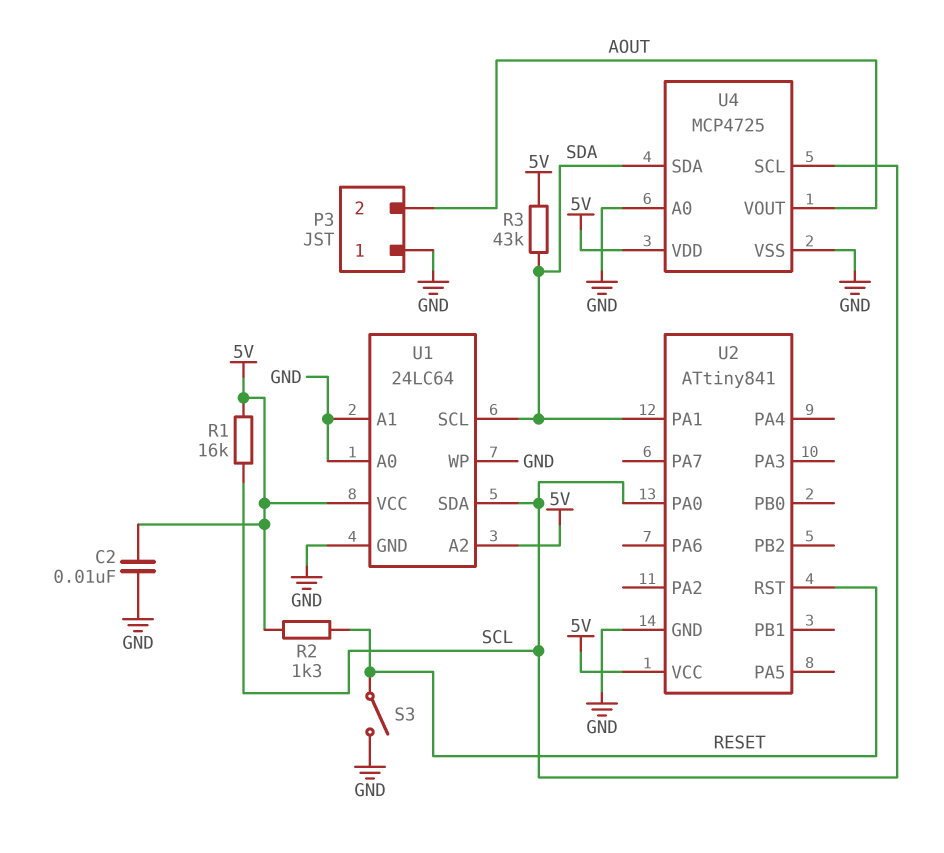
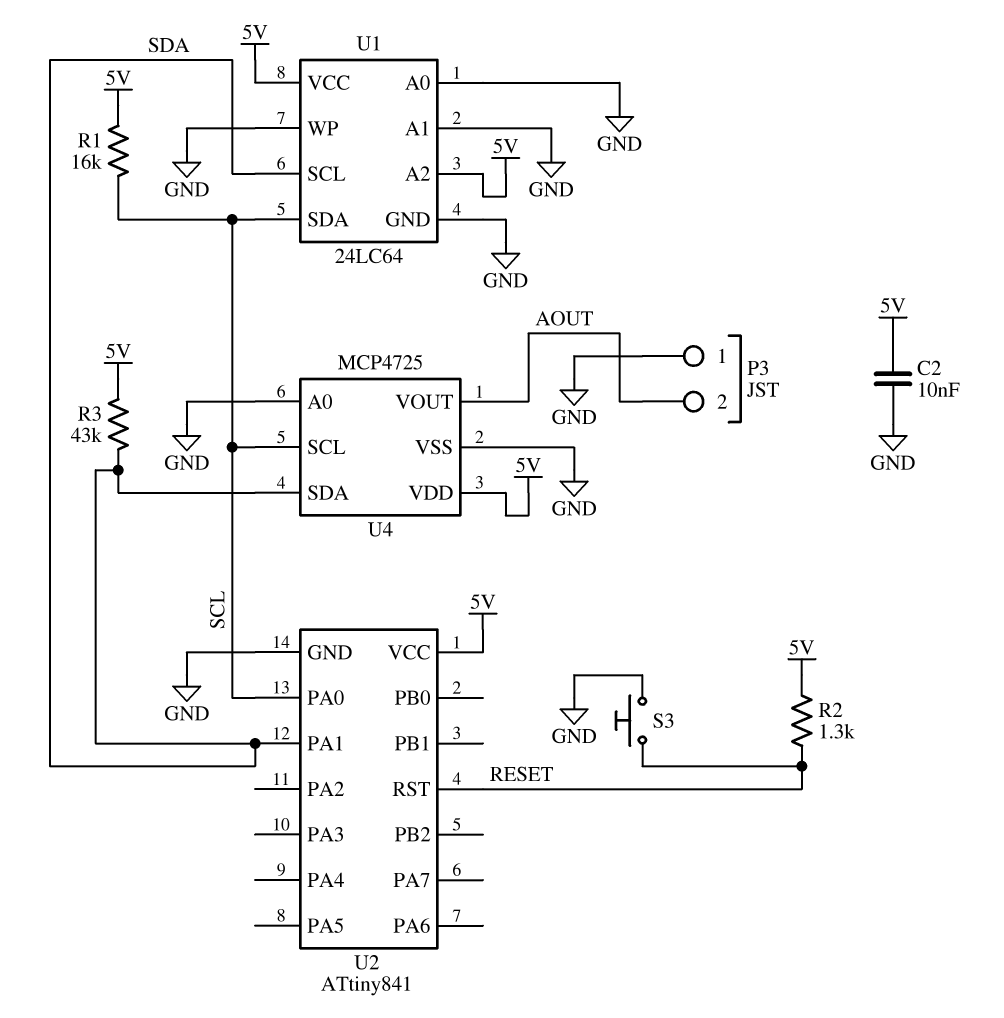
S3: switch (GND, RESET) -> button (GND, RESET)

